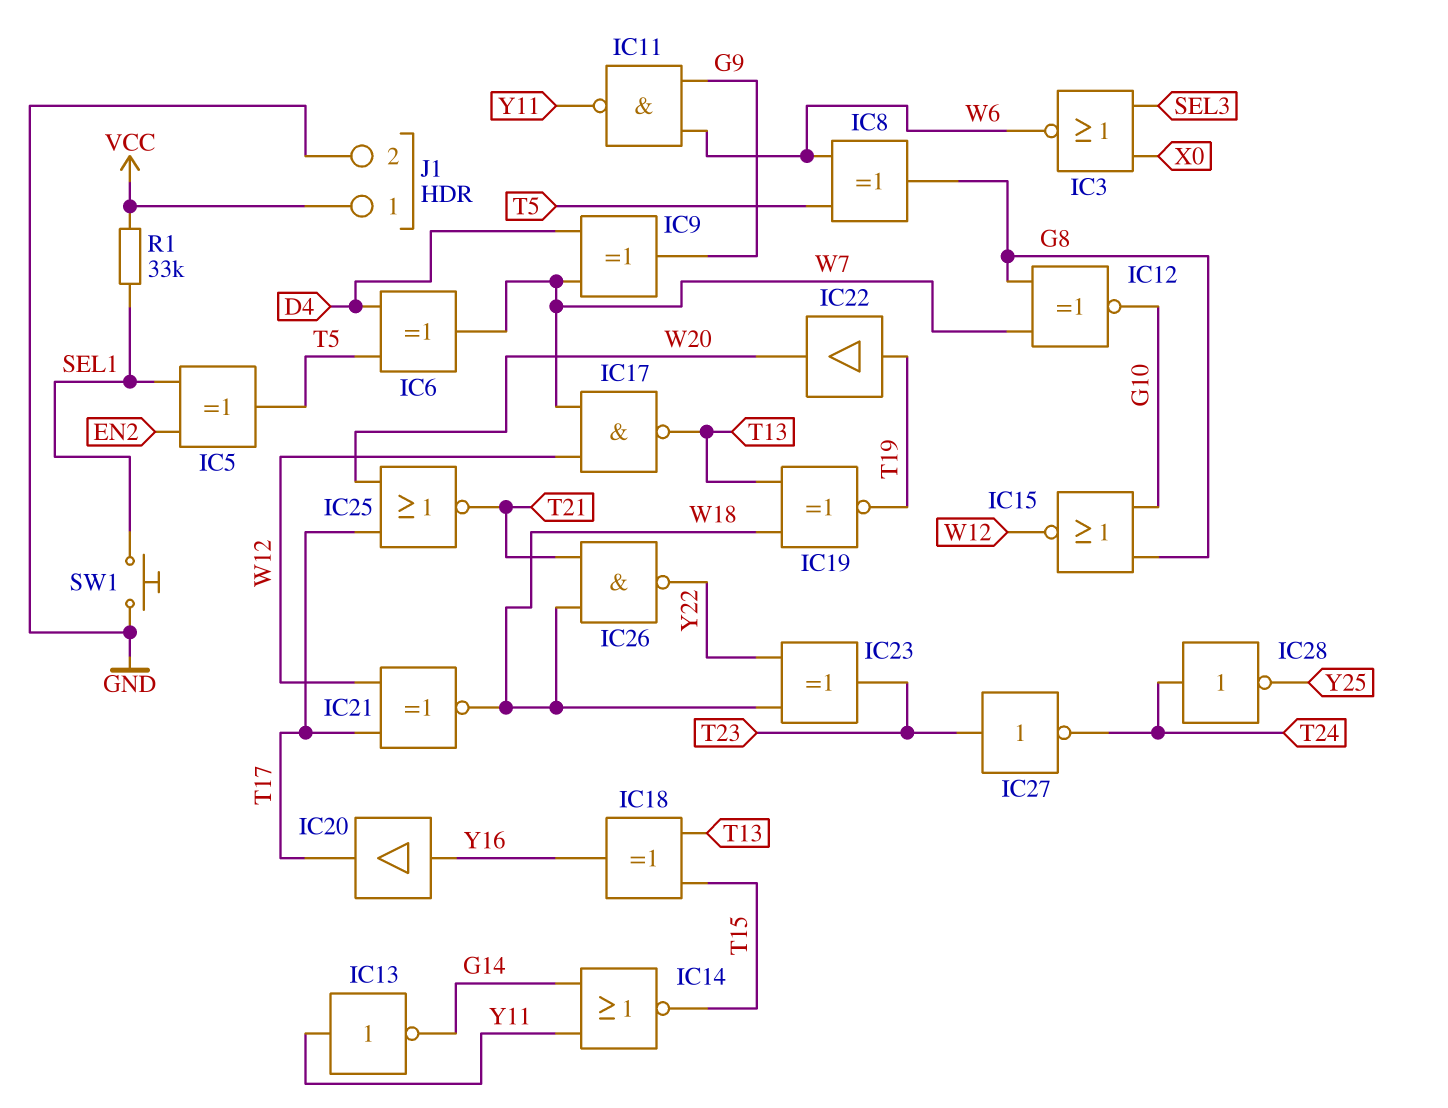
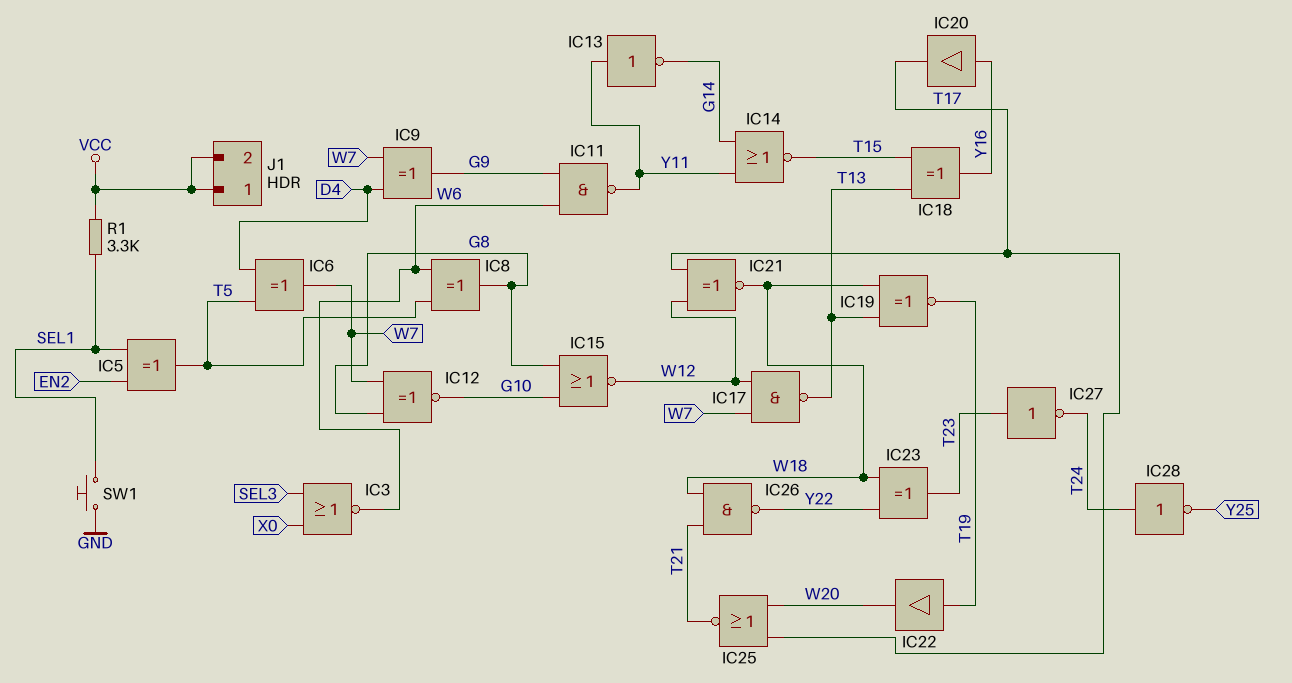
J1 pin 2: GND -> VCC
R1: 33k (SEL1, VCC) -> 3.3k (SEL1, VCC)

